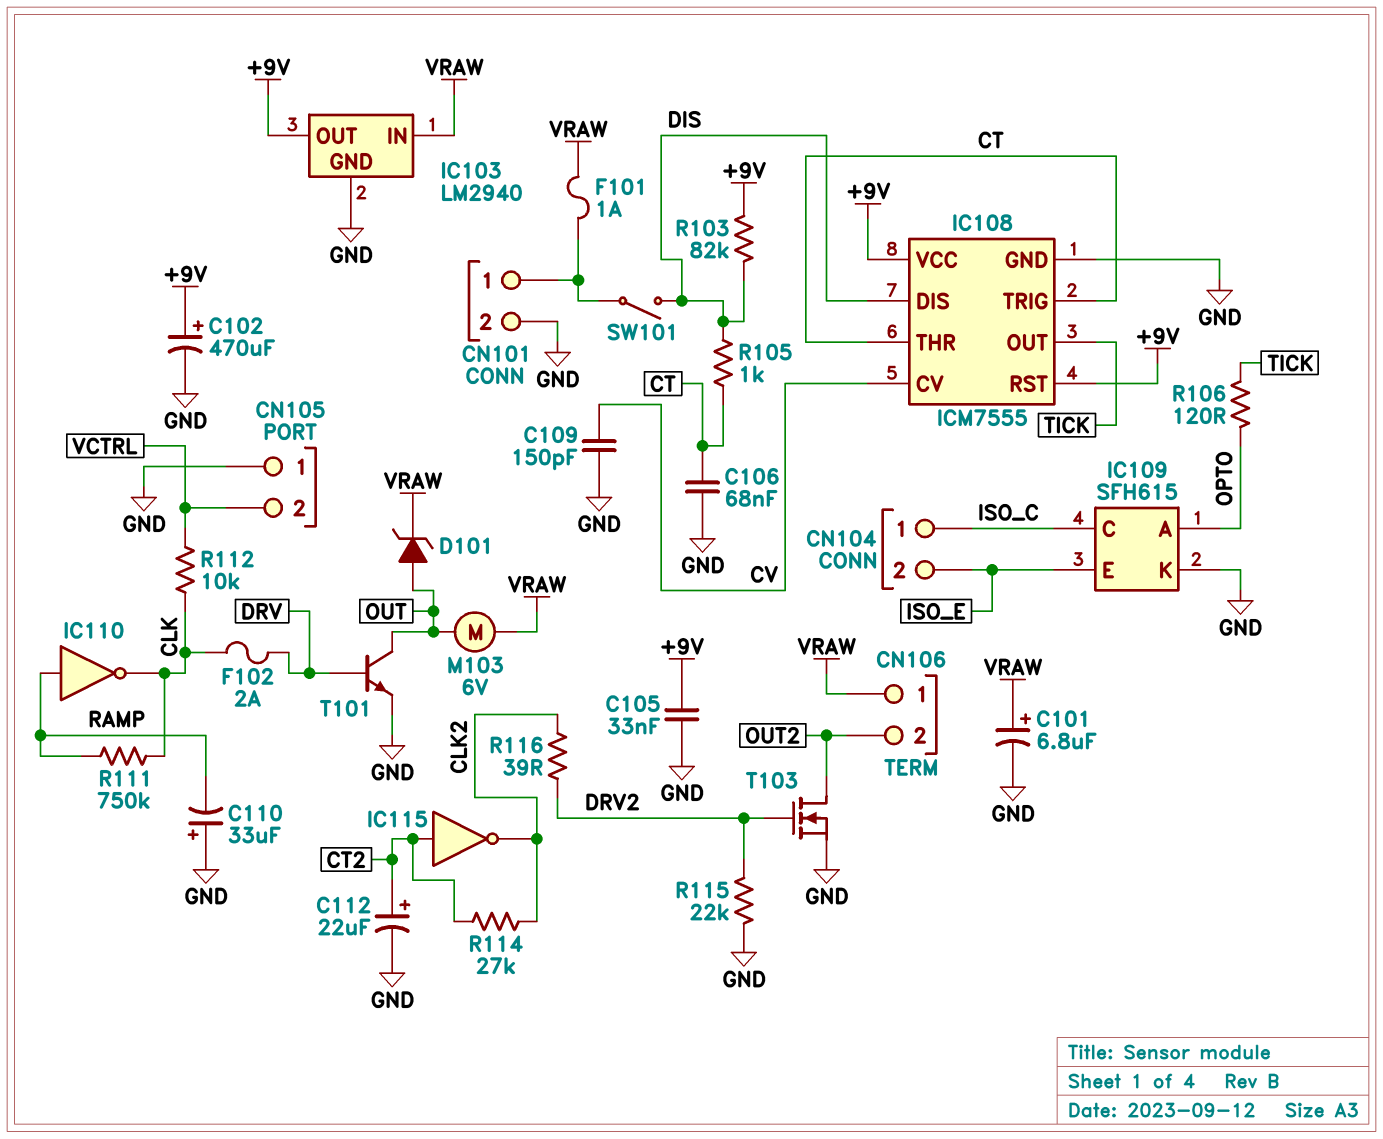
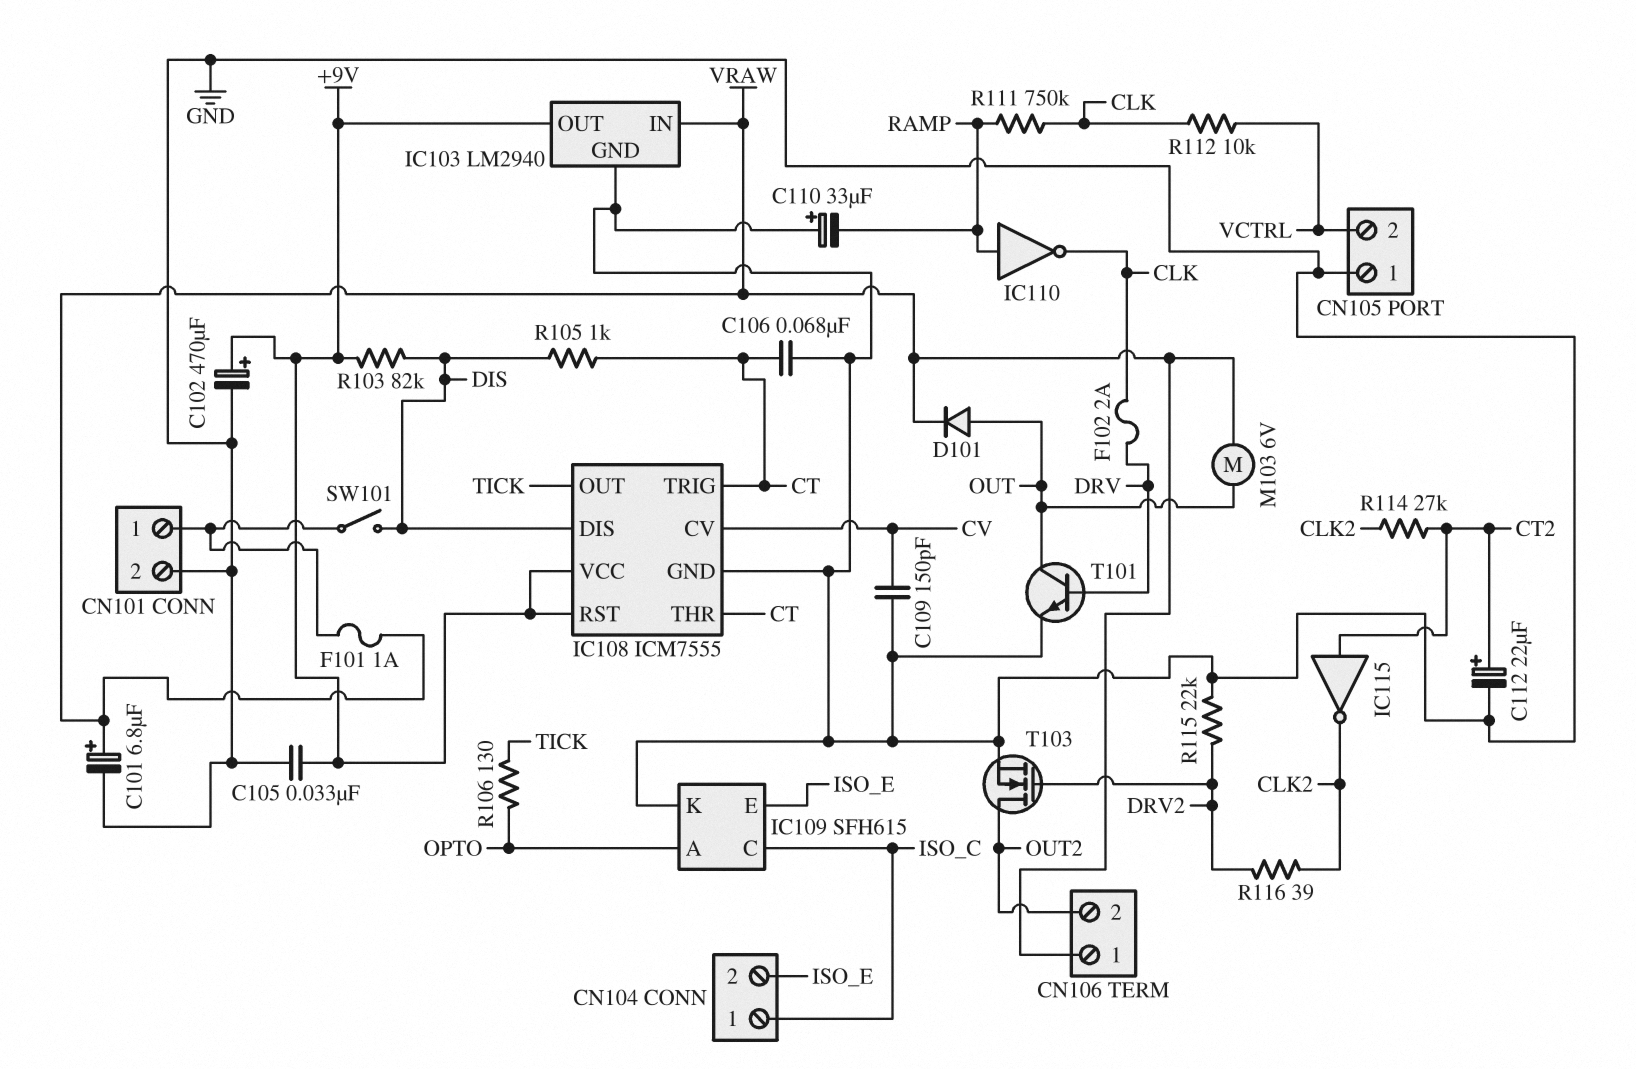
D101: zener (A OUT, K VRAW) -> diode (A OUT, K VRAW)
R106: 120 (OPTO, TICK) -> 130 (OPTO, TICK)

